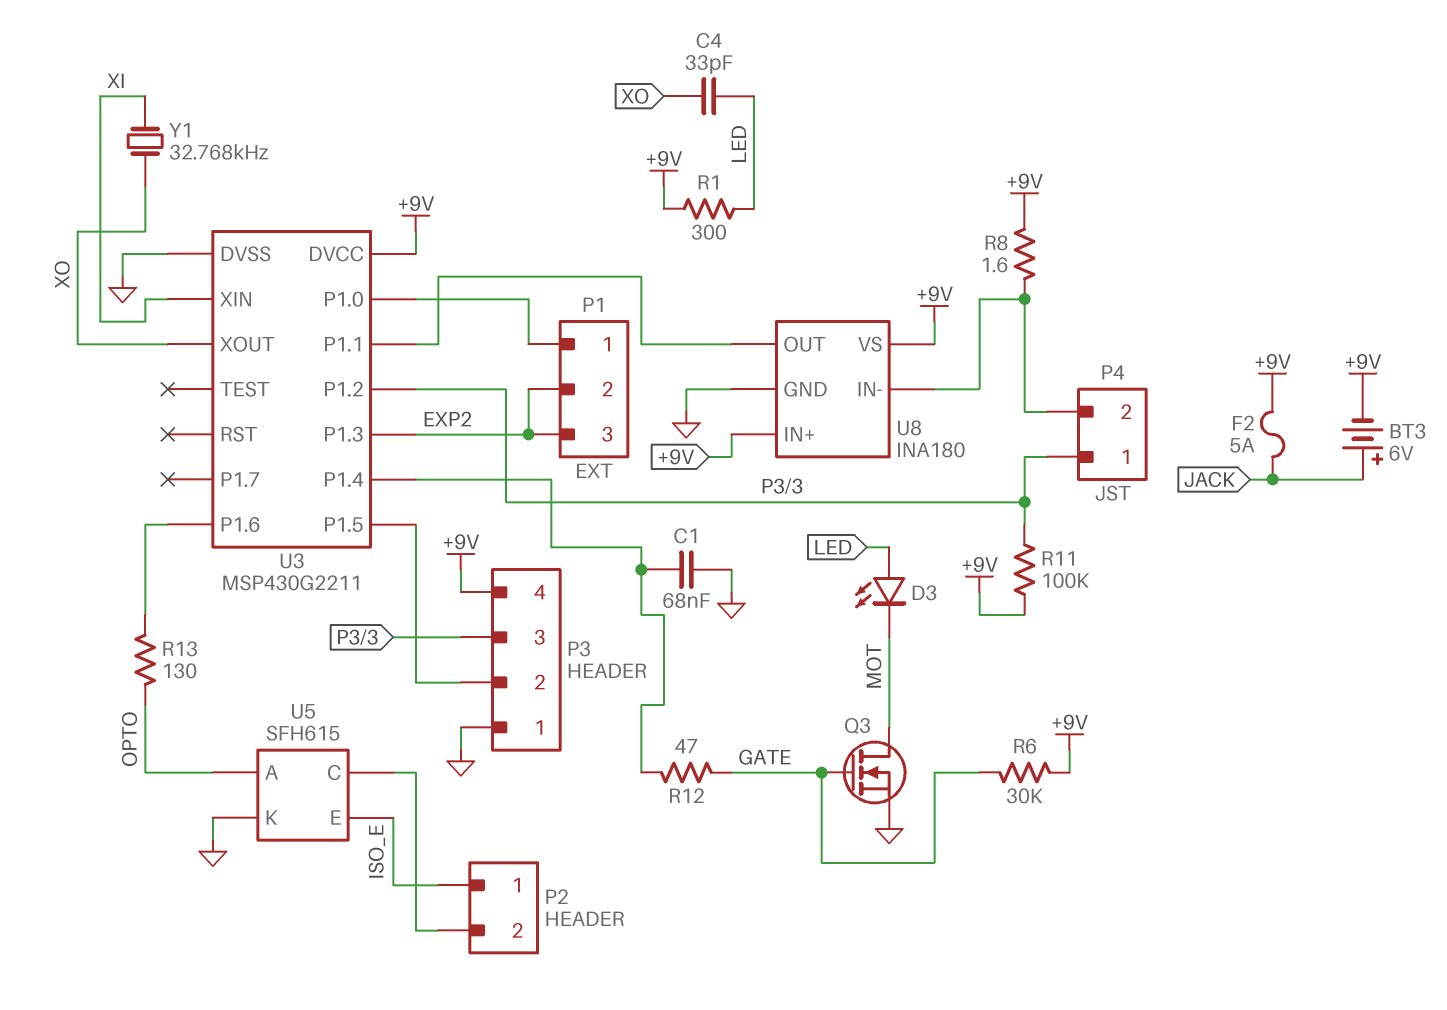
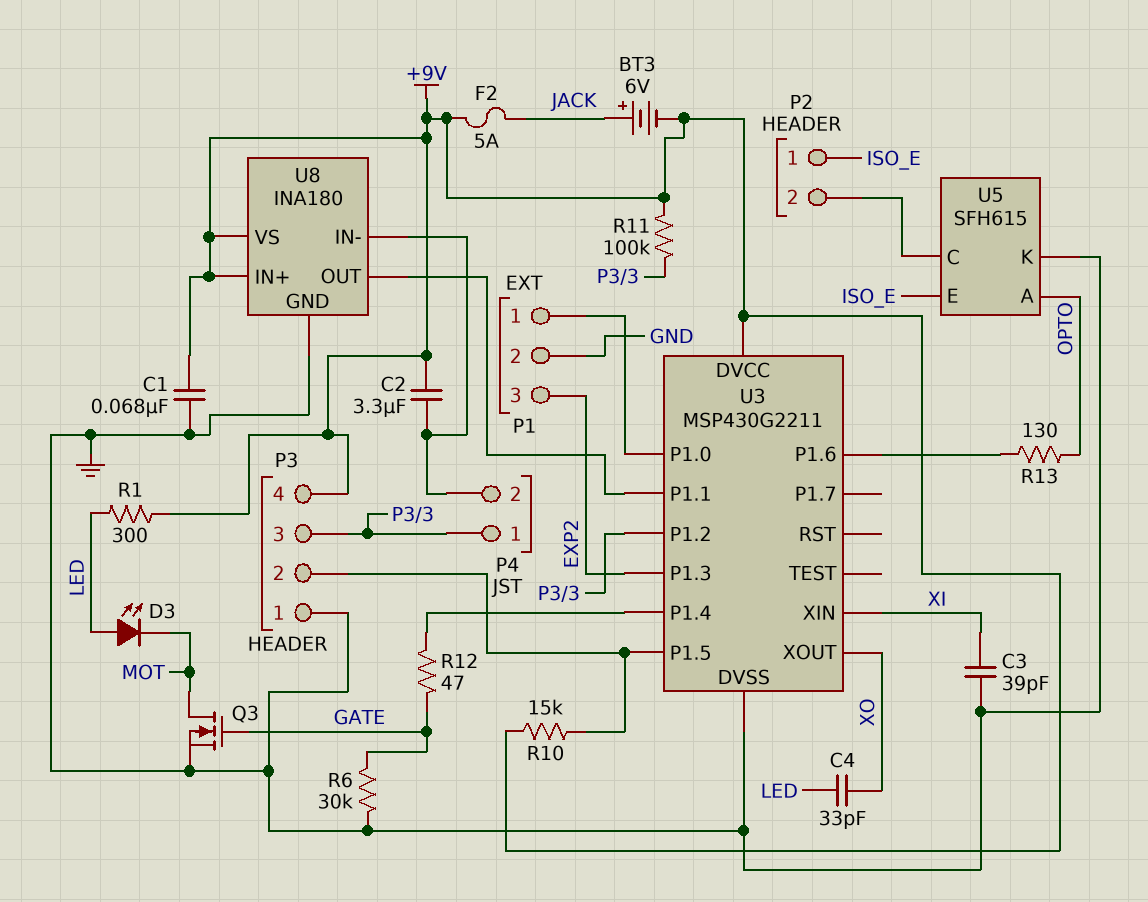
C1: 68nF (GND, U3/P1.4) -> 68nF (+9V, GND)
C2: none -> 3.3uF (+9V, P4/2)
C3: none -> 39pF (GND, XI)
P1 pin 2: EXP2 -> GND
R6: 30k (+9V, GATE) -> 30k (GATE, GND)
R8: 1.6 (+9V, P4/2) -> none
R10: none -> 15k (+9V, P3/2)
Y1: 32.768kHz (XI, XO) -> none

